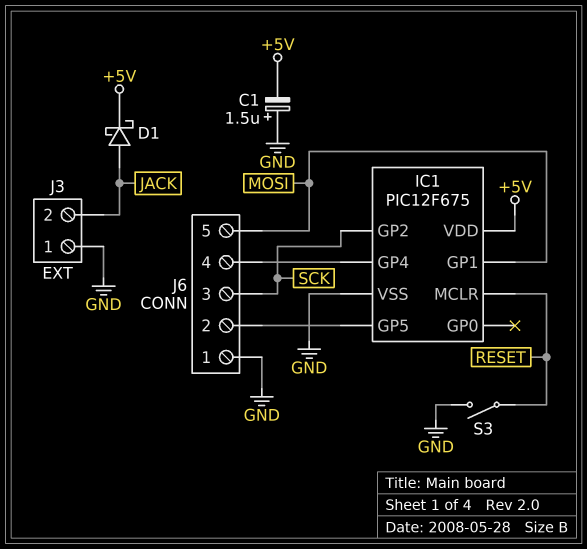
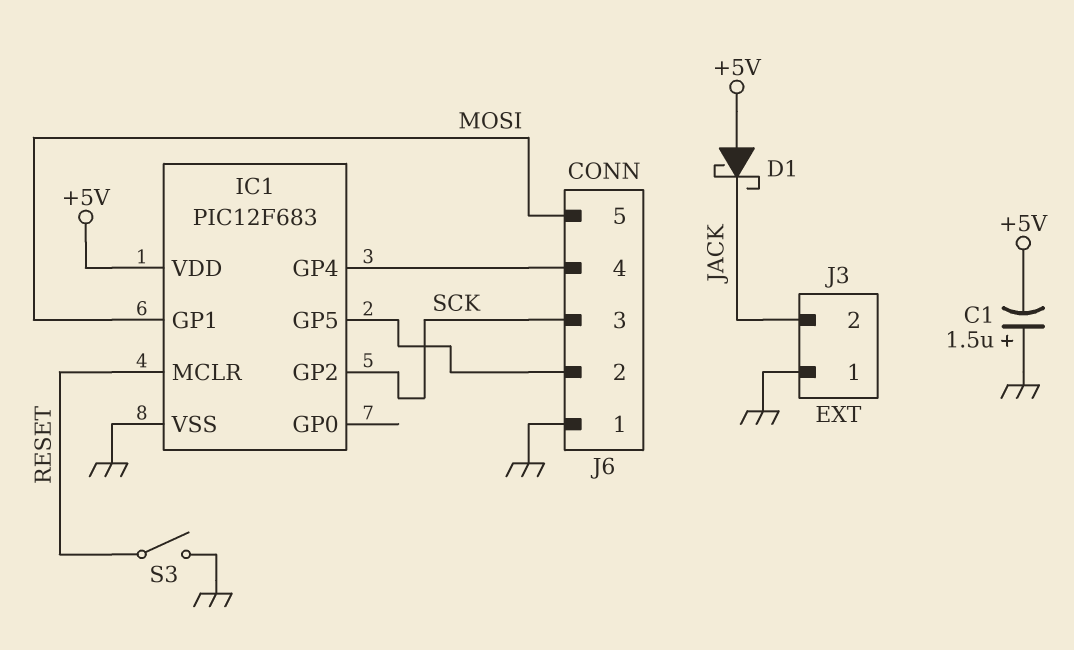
D1: schottky (A JACK, K +5V) -> schottky (A +5V, K JACK)
IC1: PIC12F675 -> PIC12F683

